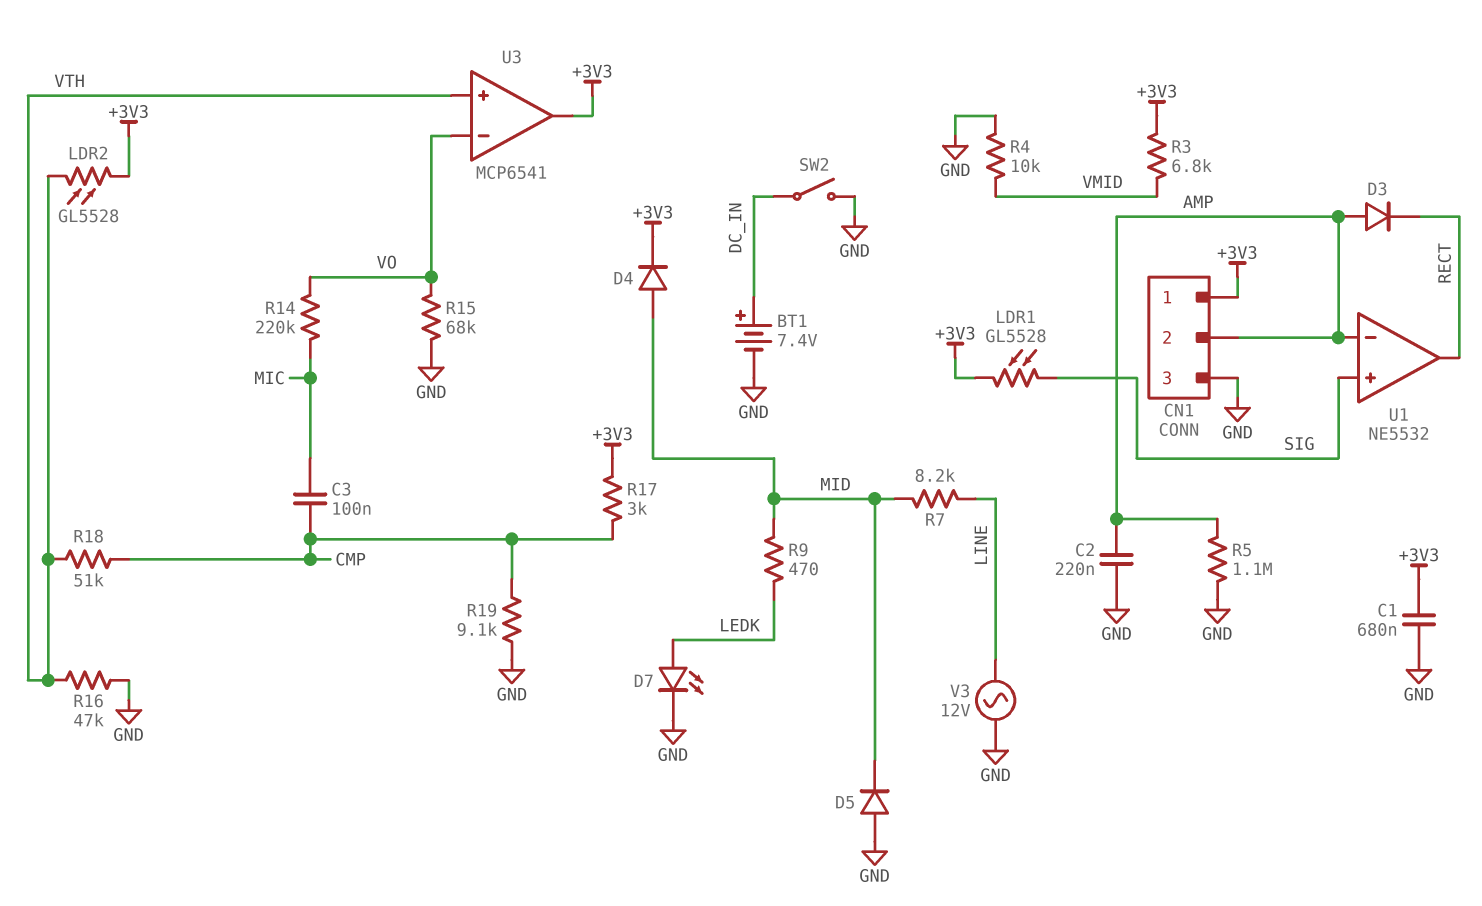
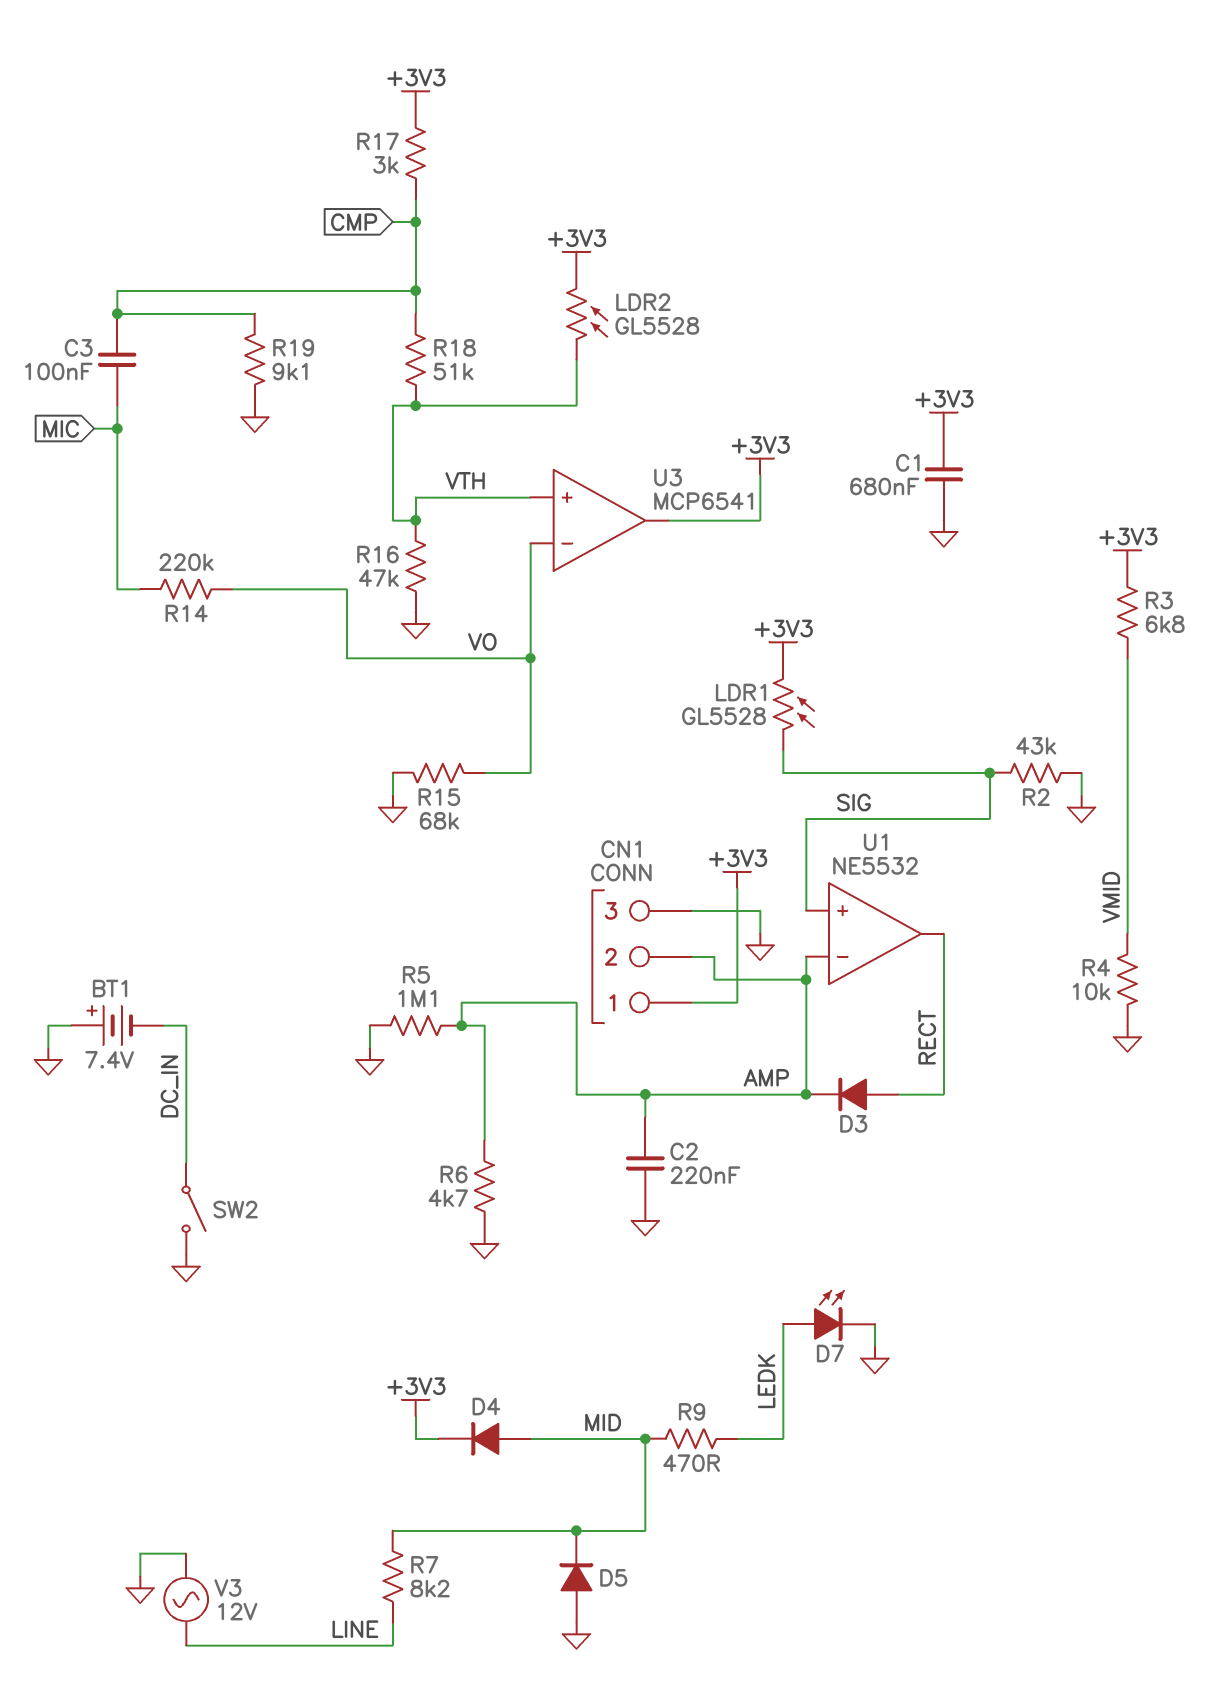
BT1: 7.4V (plus DC_IN, minus GND) -> 7.4V (plus GND, minus DC_IN)
D3: diode (A AMP, K RECT) -> diode (A RECT, K AMP)
R2: none -> 43k (GND, SIG)
R6: none -> 4.7k (AMP, GND)

